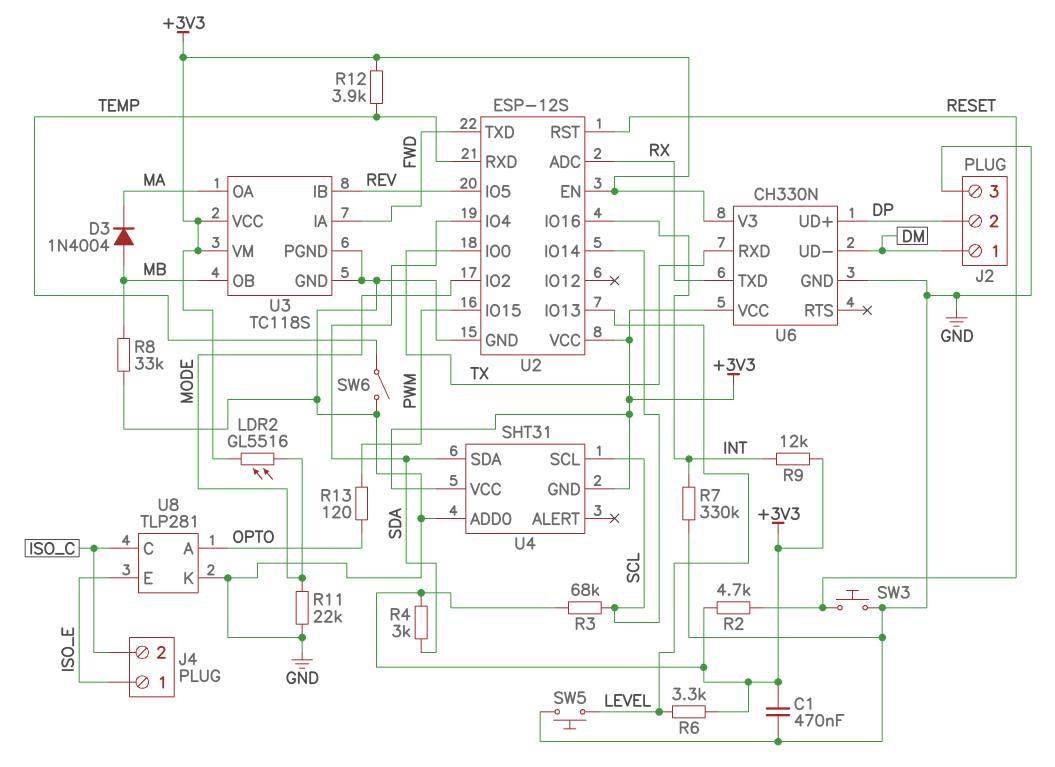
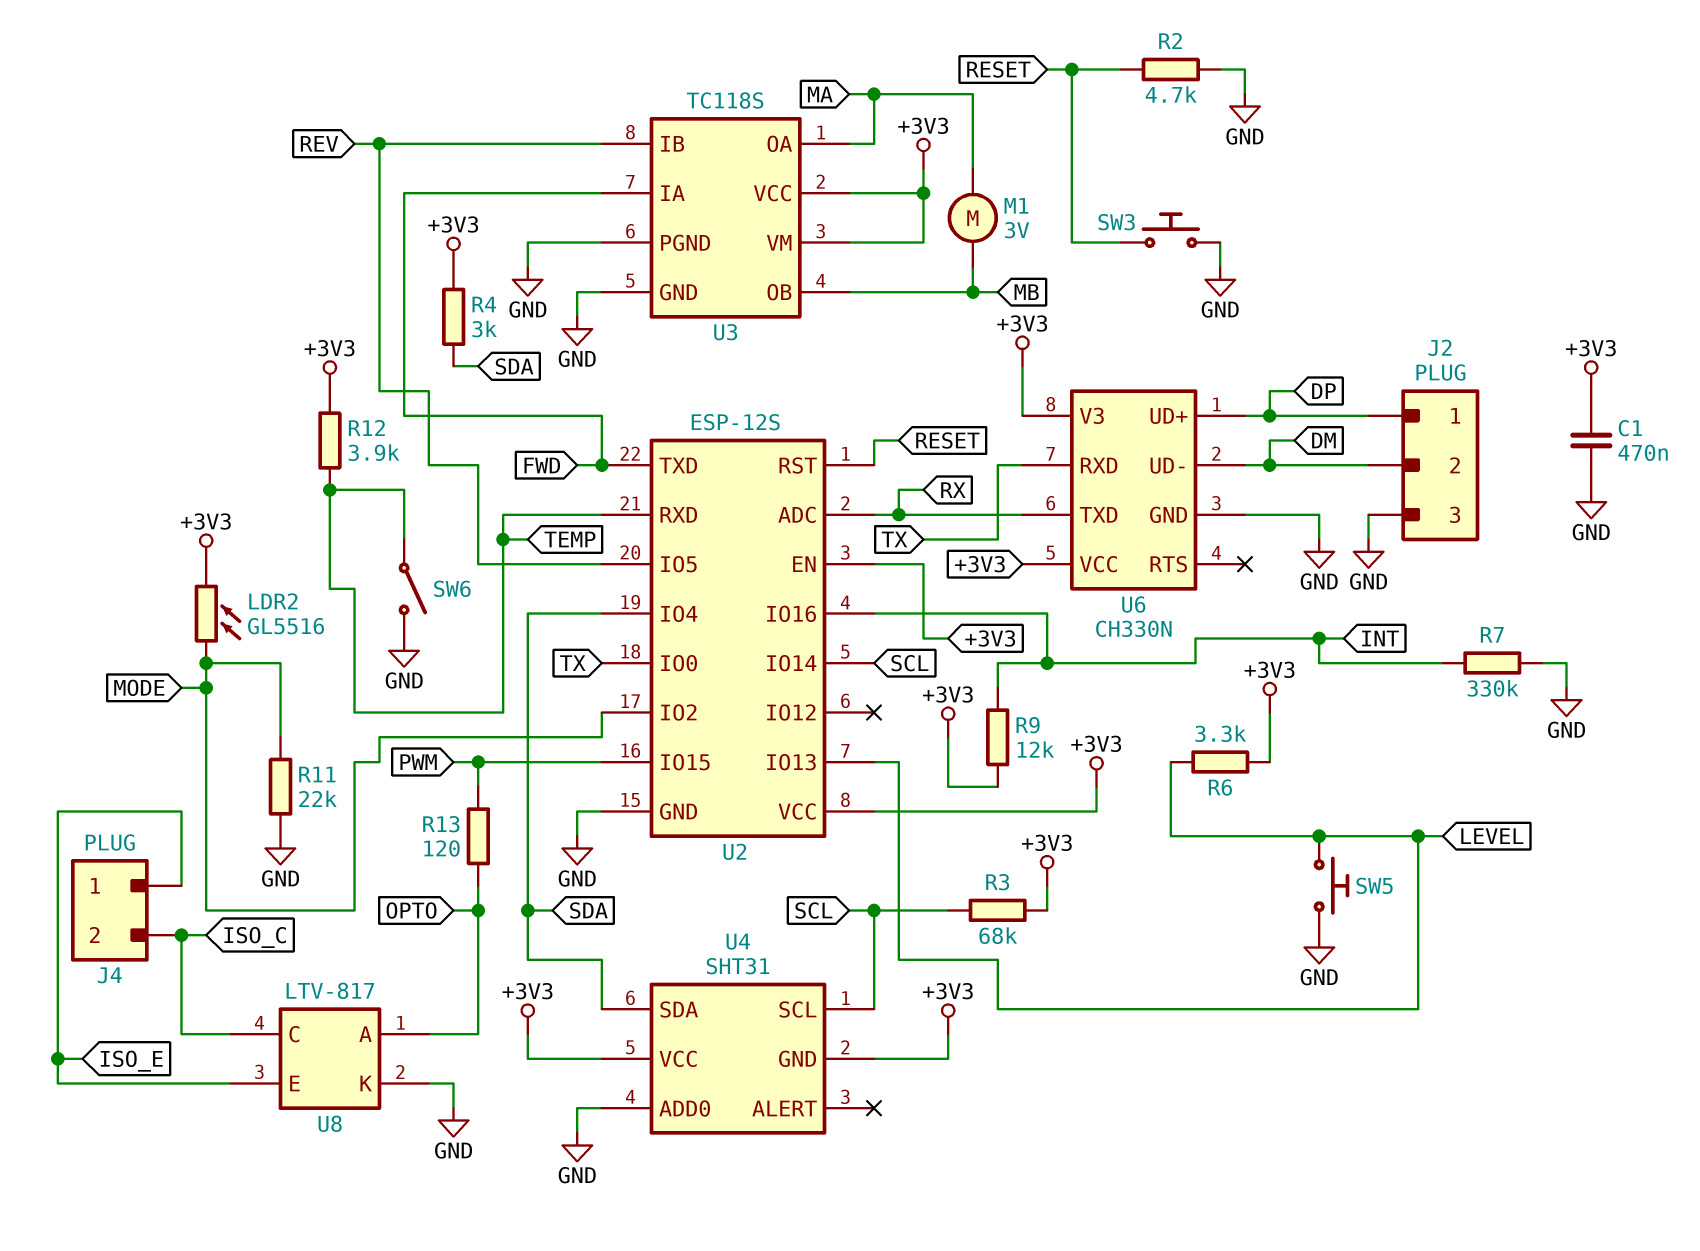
D3: diode 1N4004 (A MB, K MA) -> none
J2 pin 1: DM -> DP
J2 pin 2: DP -> DM
M1: none -> motor 3V (MA, MB)
R2: 4.7k (+3V3, RESET) -> 4.7k (GND, RESET)
R8: 33k (GND, MB) -> none
U8: TLP281 -> LTV-817

